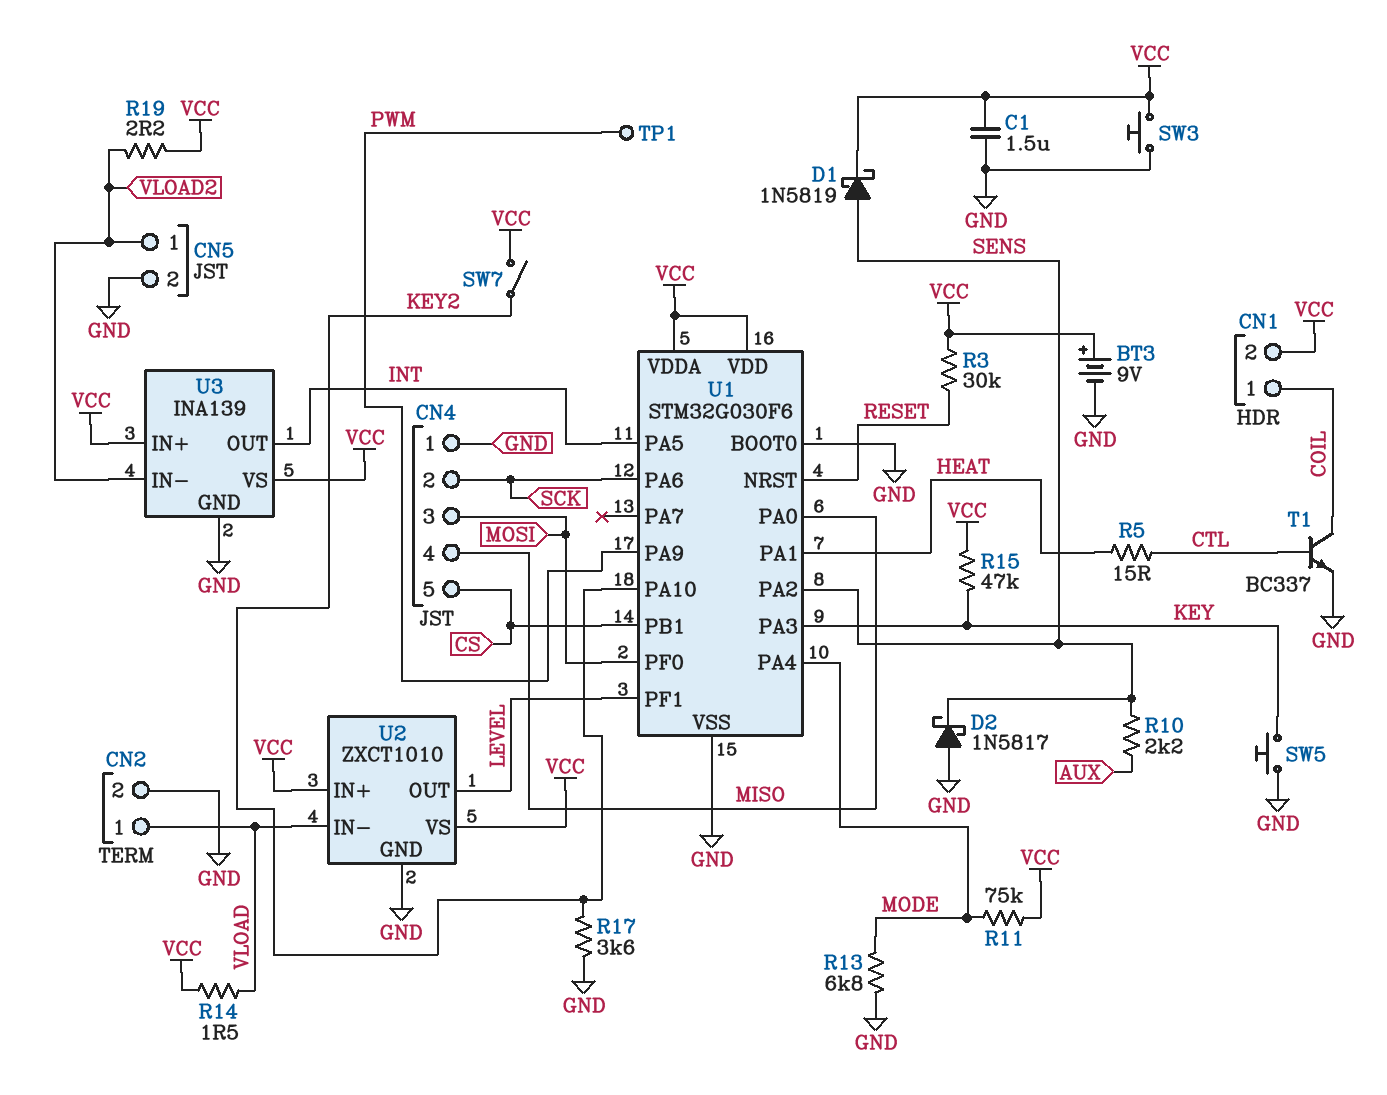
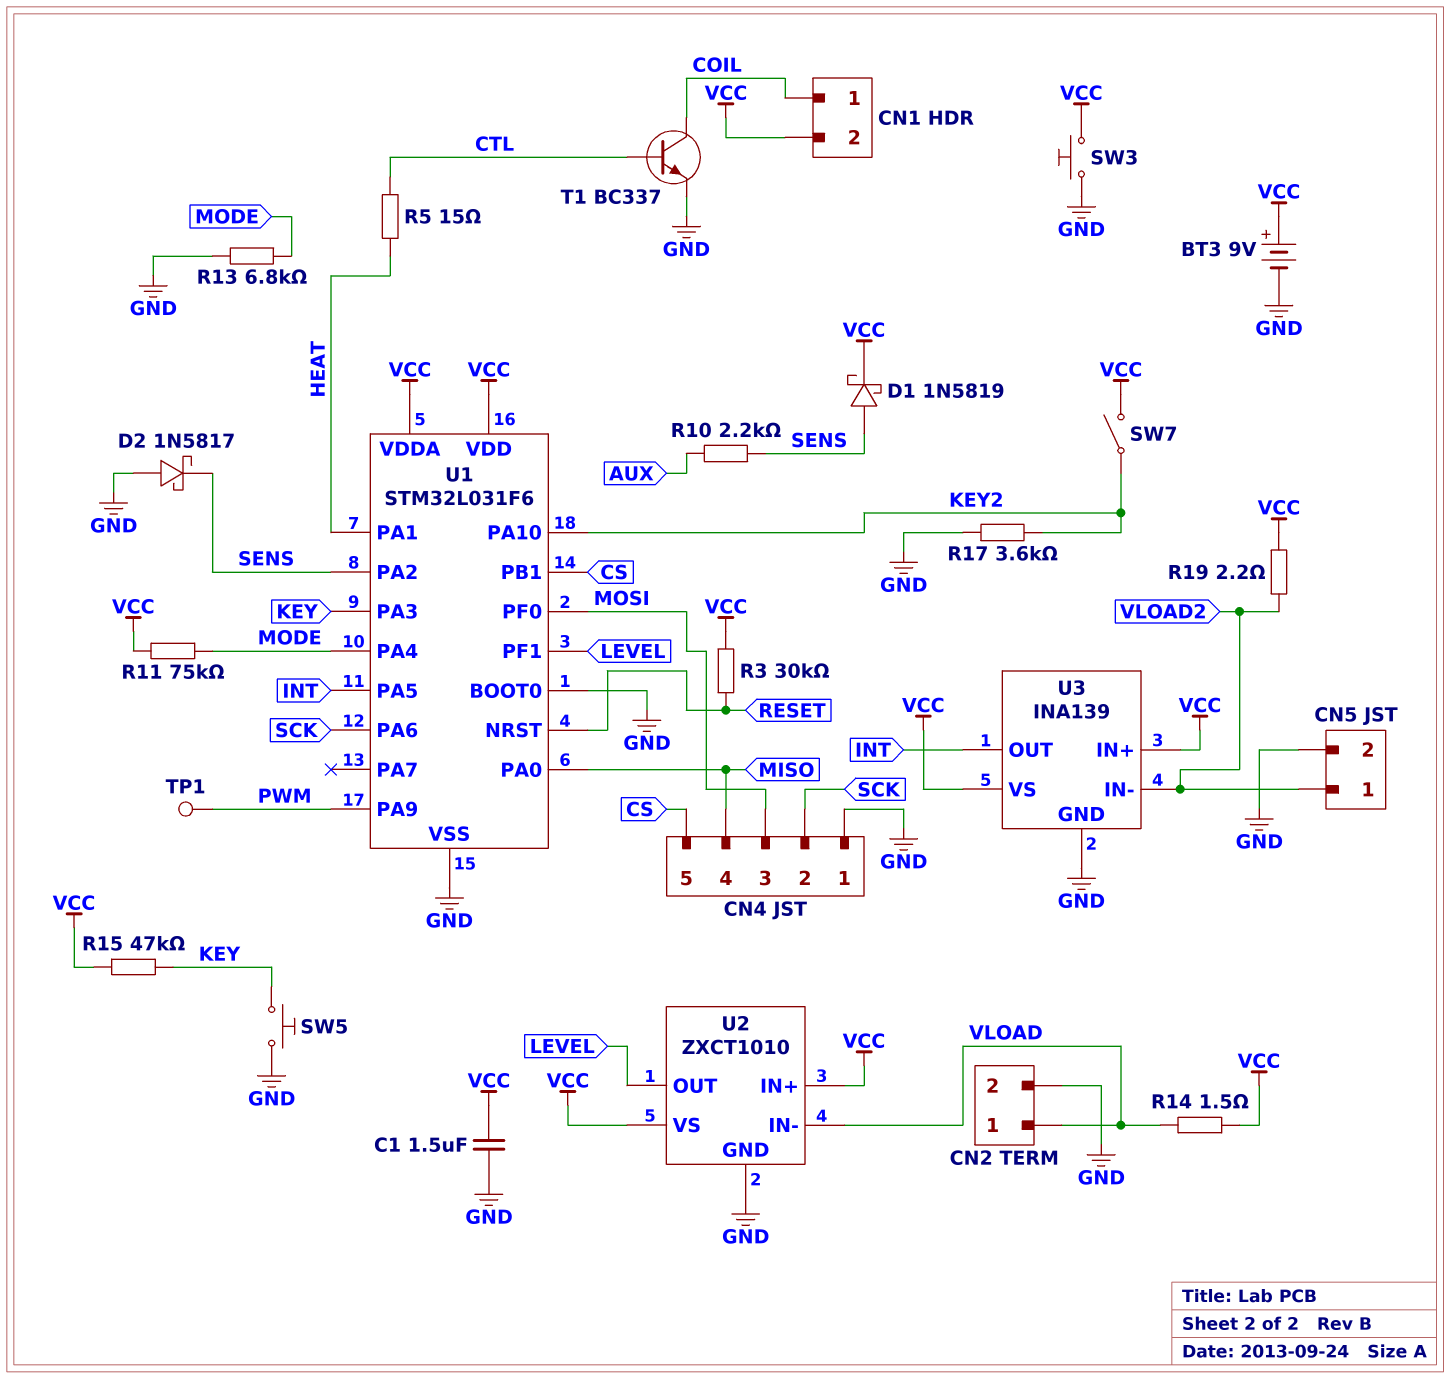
U1: STM32G030F6 -> STM32L031F6

